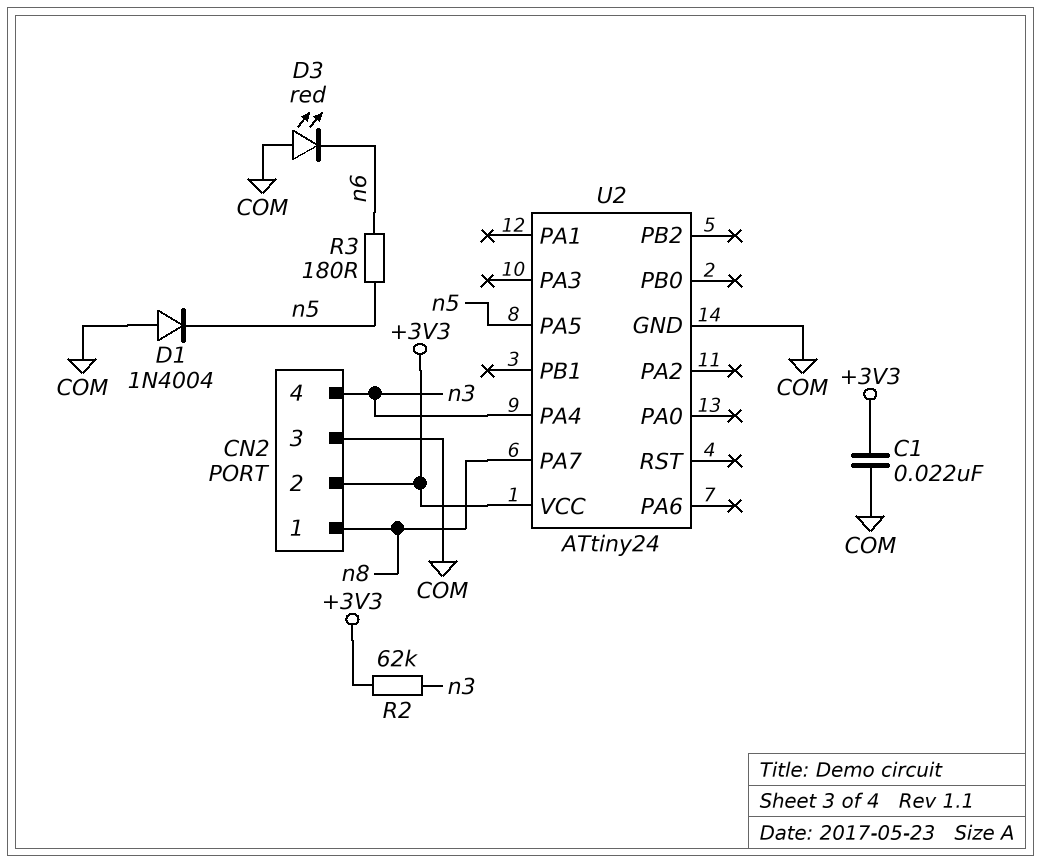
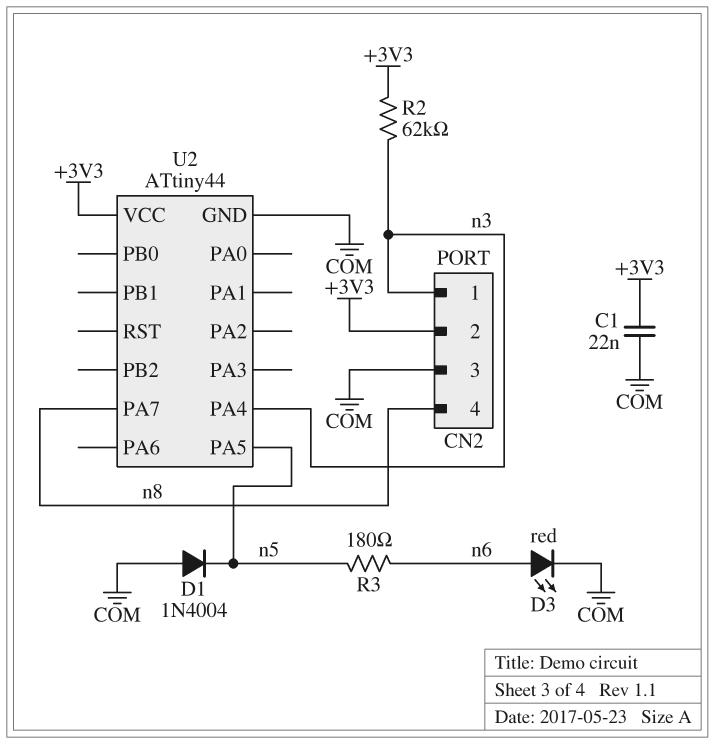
CN2 pin 1: n8 -> n3
CN2 pin 4: n3 -> n8
D3: LED red (A COM, K n6) -> LED red (A n6, K COM)
U2: ATtiny24 -> ATtiny44

